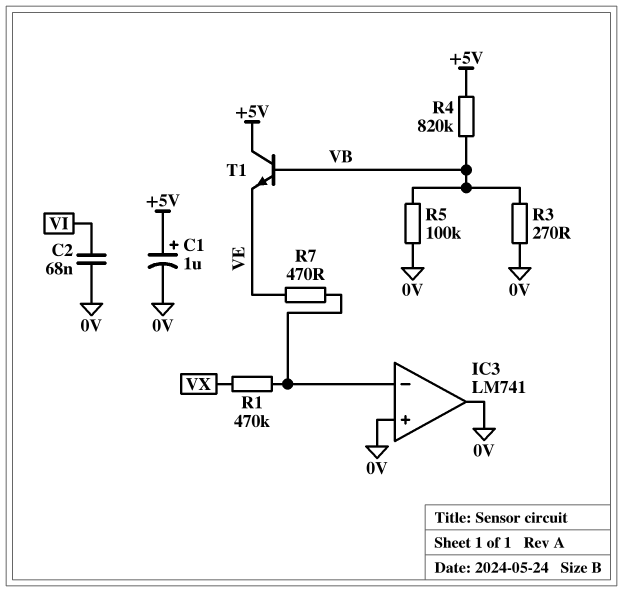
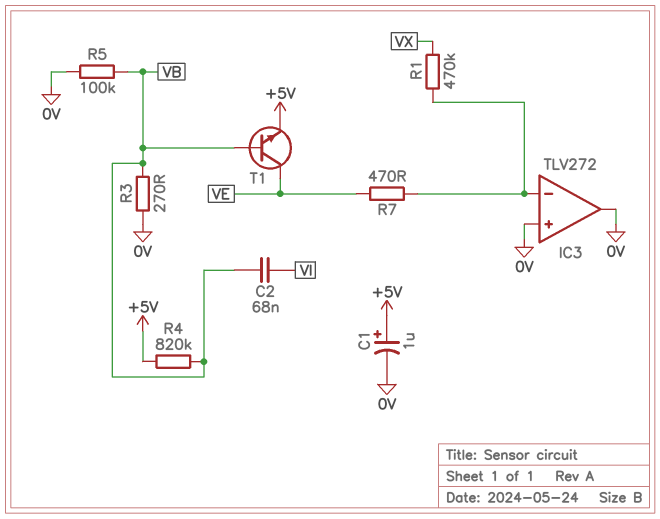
C2: 68nF (0V, VI) -> 68nF (VB, VI)
IC3: LM741 -> TLV272
T1: NPN (B VB, C +5V, E VE) -> NPN (B VB, C VE, E +5V)

